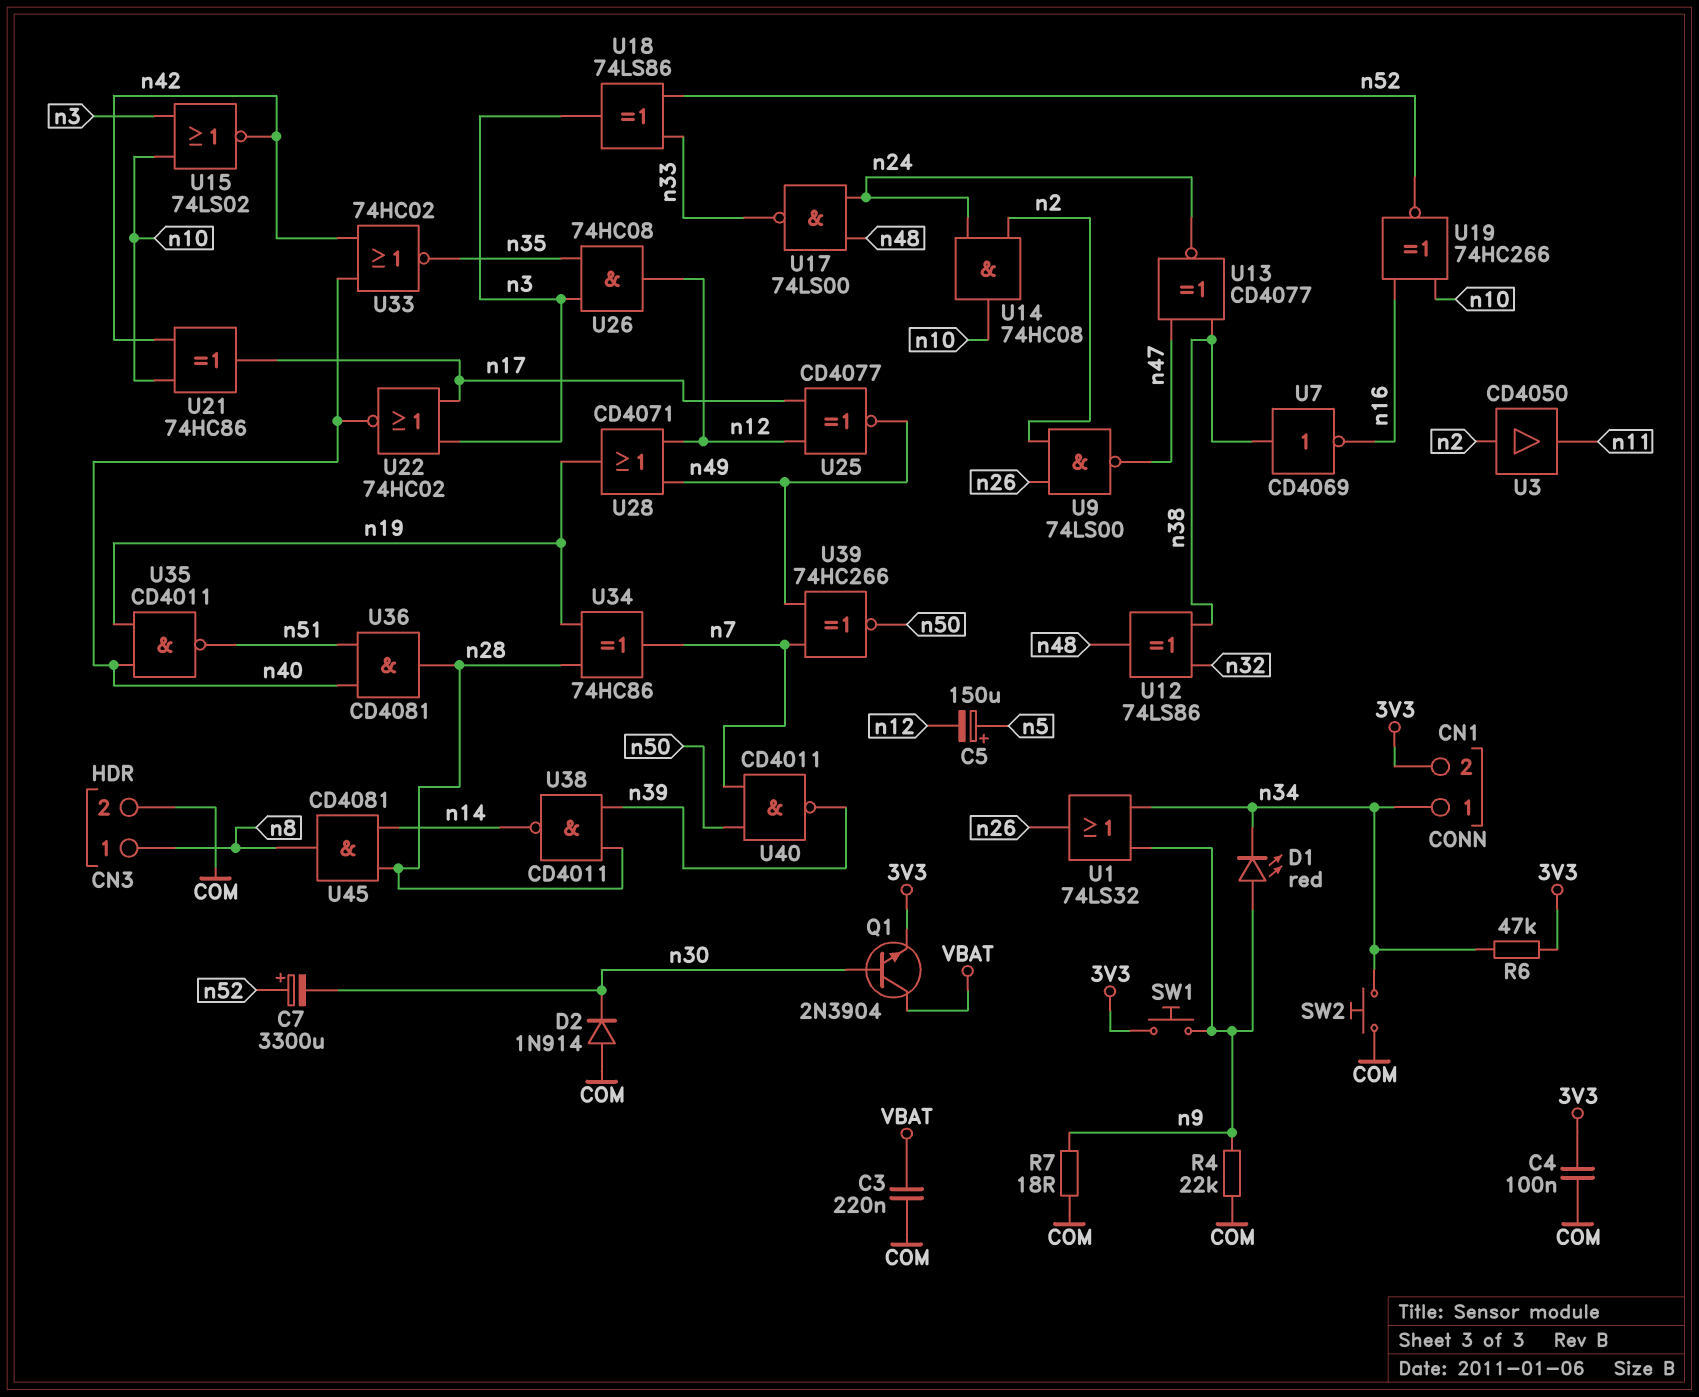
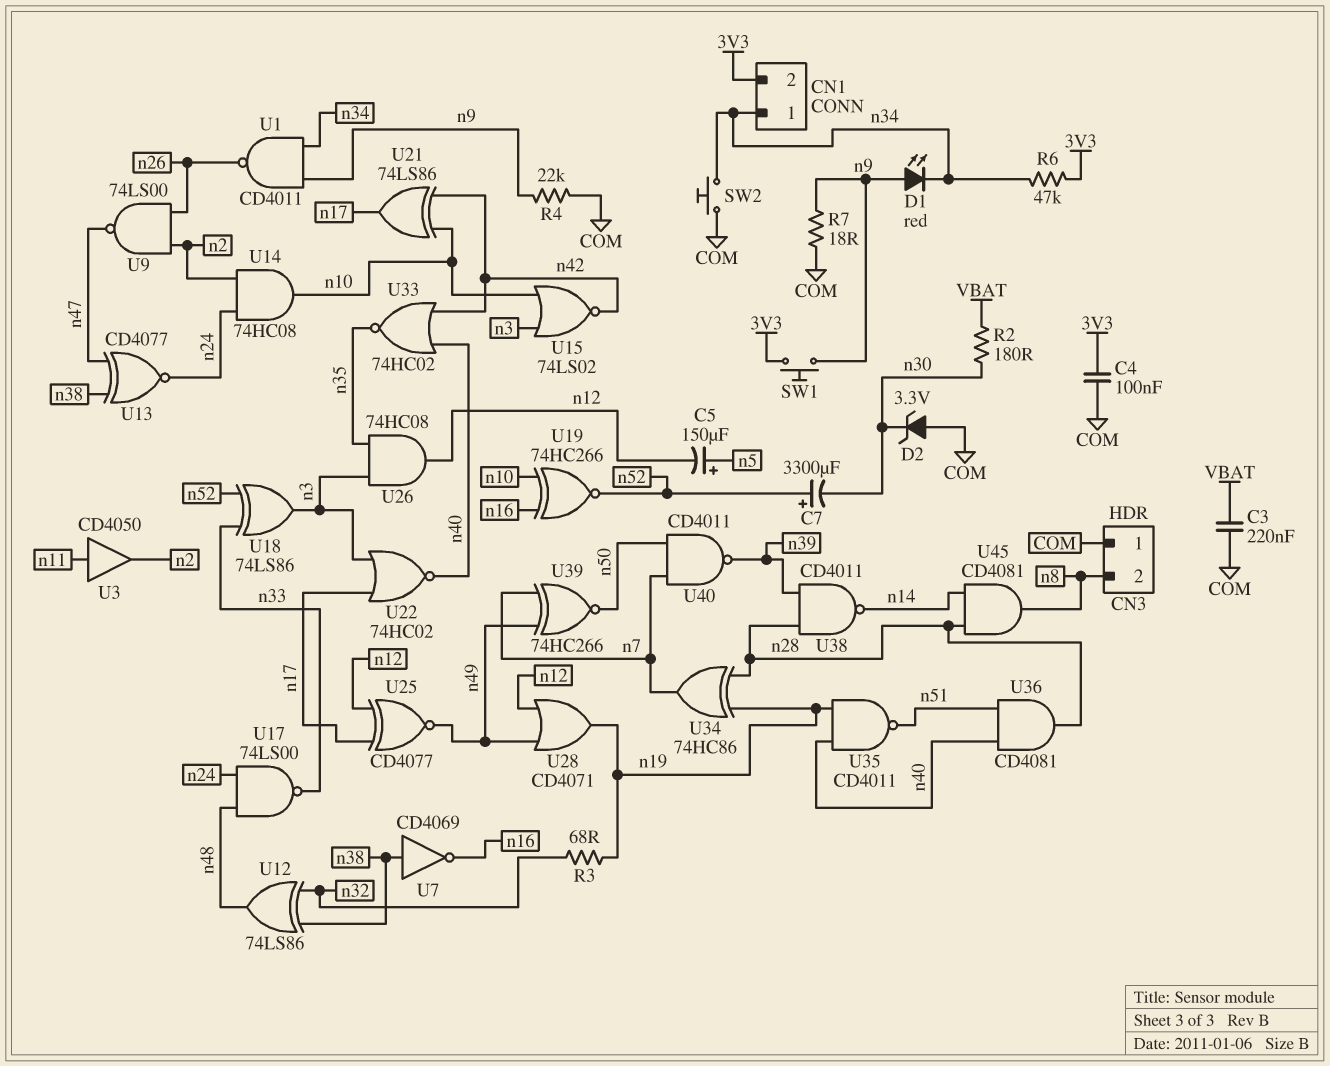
CN3 pin 1: n8 -> COM
CN3 pin 2: COM -> n8
D2: diode 1N914 (A COM, K n30) -> zener 3.3V (A COM, K n30)
Q1: NPN 2N3904 (B n30, C VBAT, E 3V3) -> none
R2: none -> 180 (VBAT, n30)
R3: none -> 68 (n19, n32)
U1: OR 74LS32 (in n9, in n34, out n26) -> NAND CD4011 (in n9, in n34, out n26)
U3: buffer CD4050 (in n2, out n11) -> buffer CD4050 (in n11, out n2)
U21: XOR 74HC86 (in n10, in n42, out n17) -> XOR 74LS86 (in n10, in n42, out n17)

